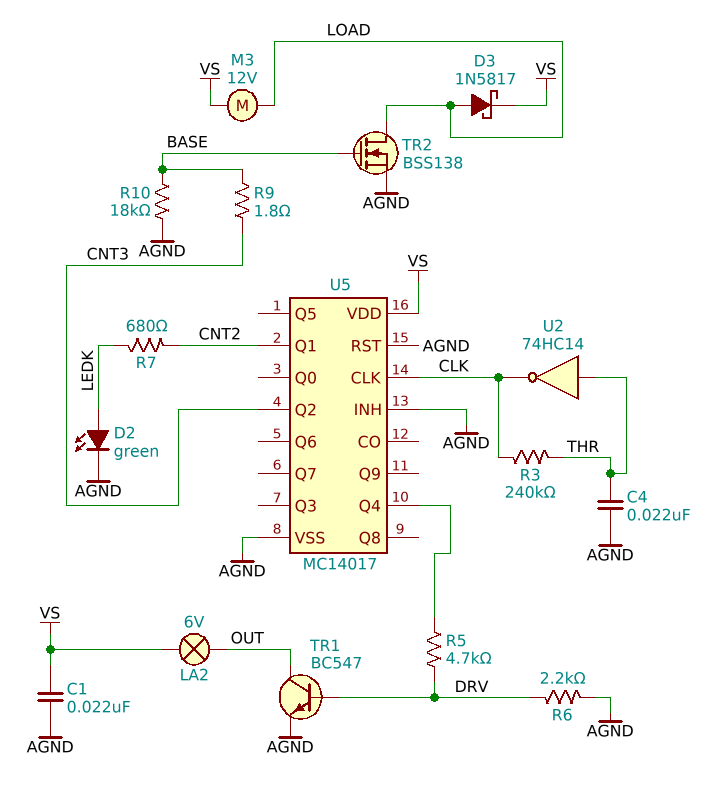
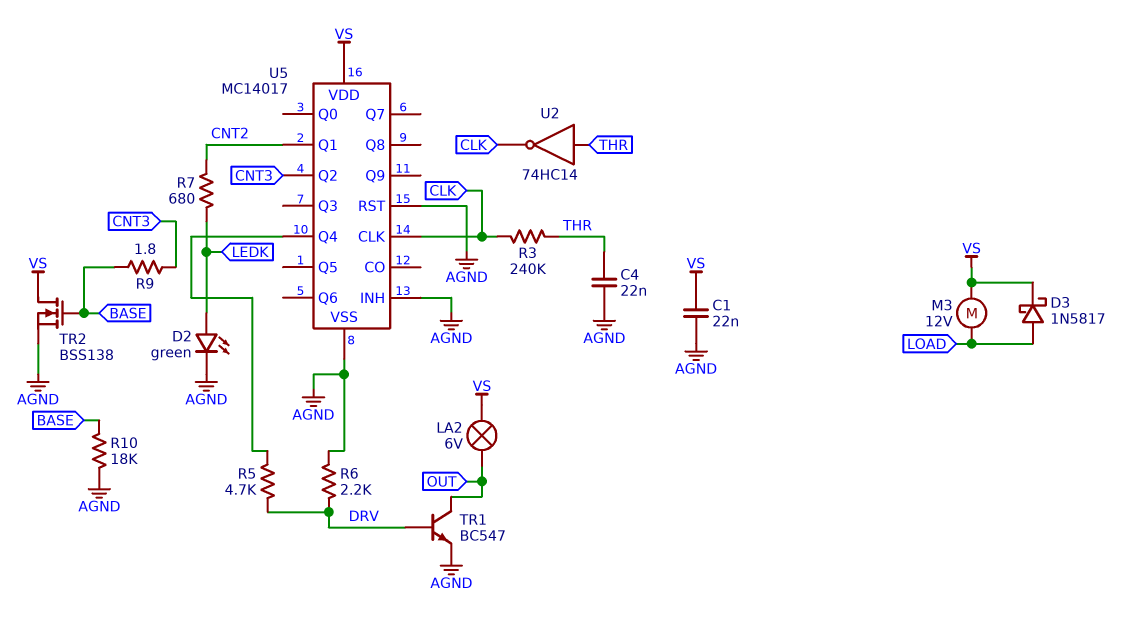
TR2: NMOS BSS138 (G BASE, D LOAD, S AGND) -> NMOS BSS138 (G BASE, D VS, S AGND)

